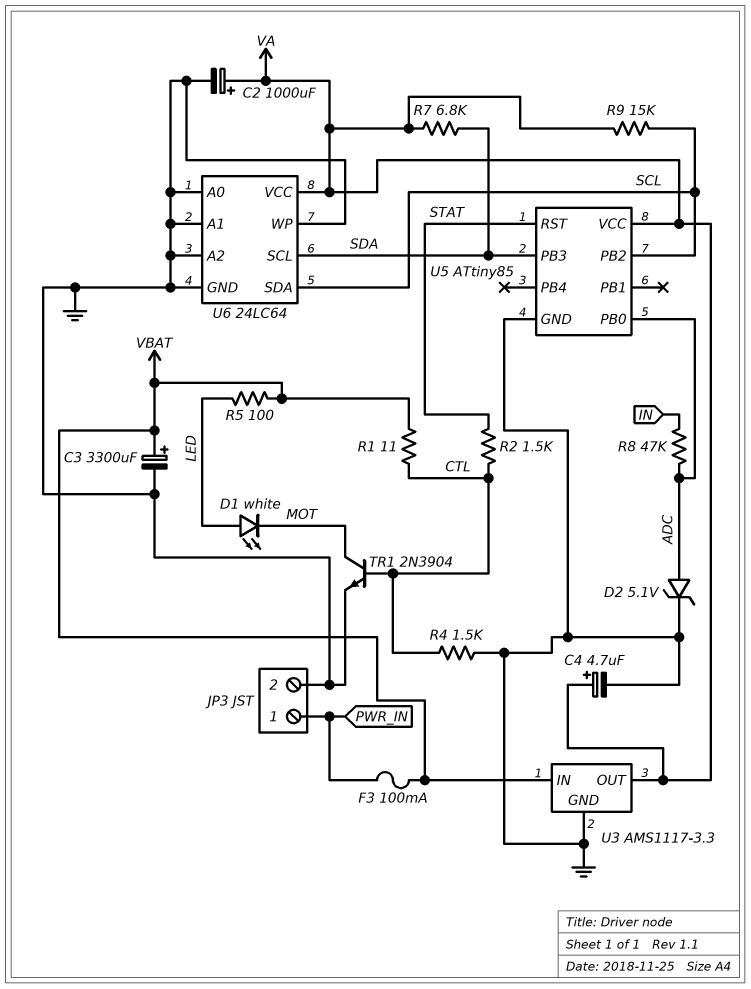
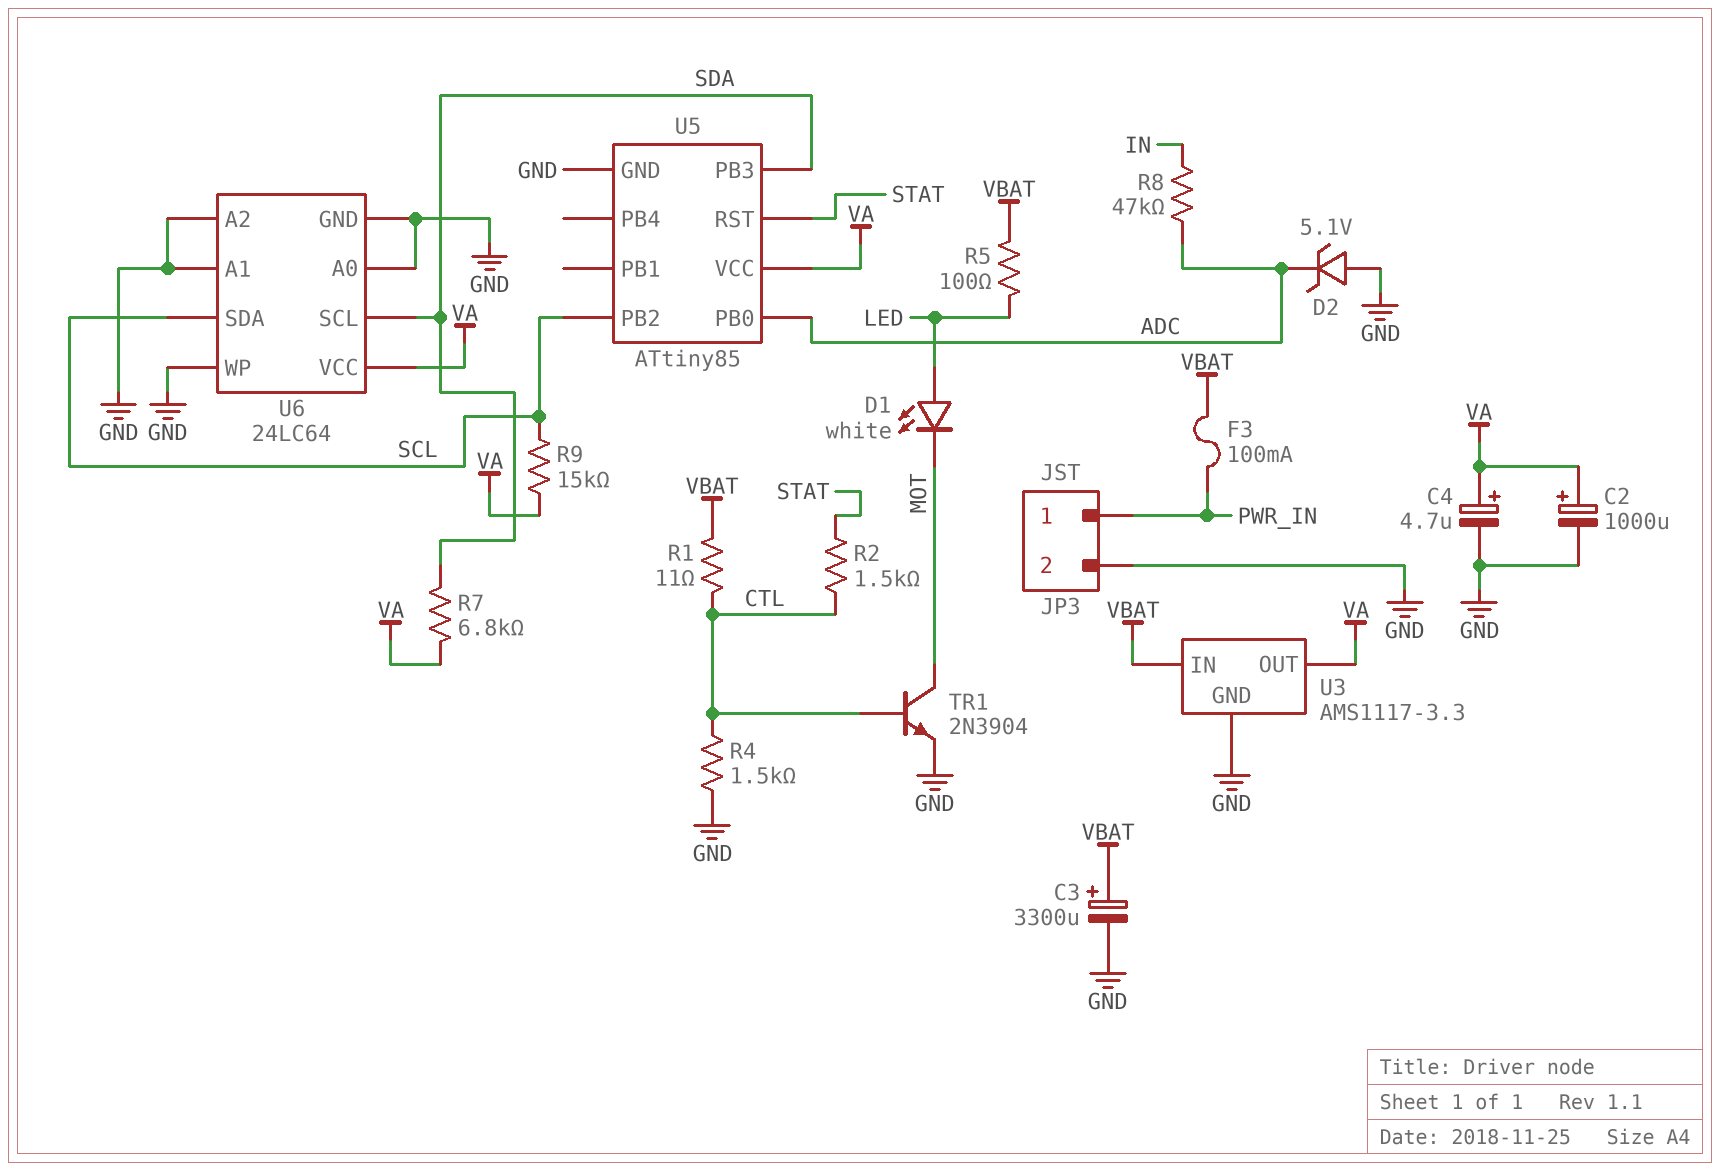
D2: zener 5.1V (A ADC, K GND) -> zener 5.1V (A GND, K ADC)

